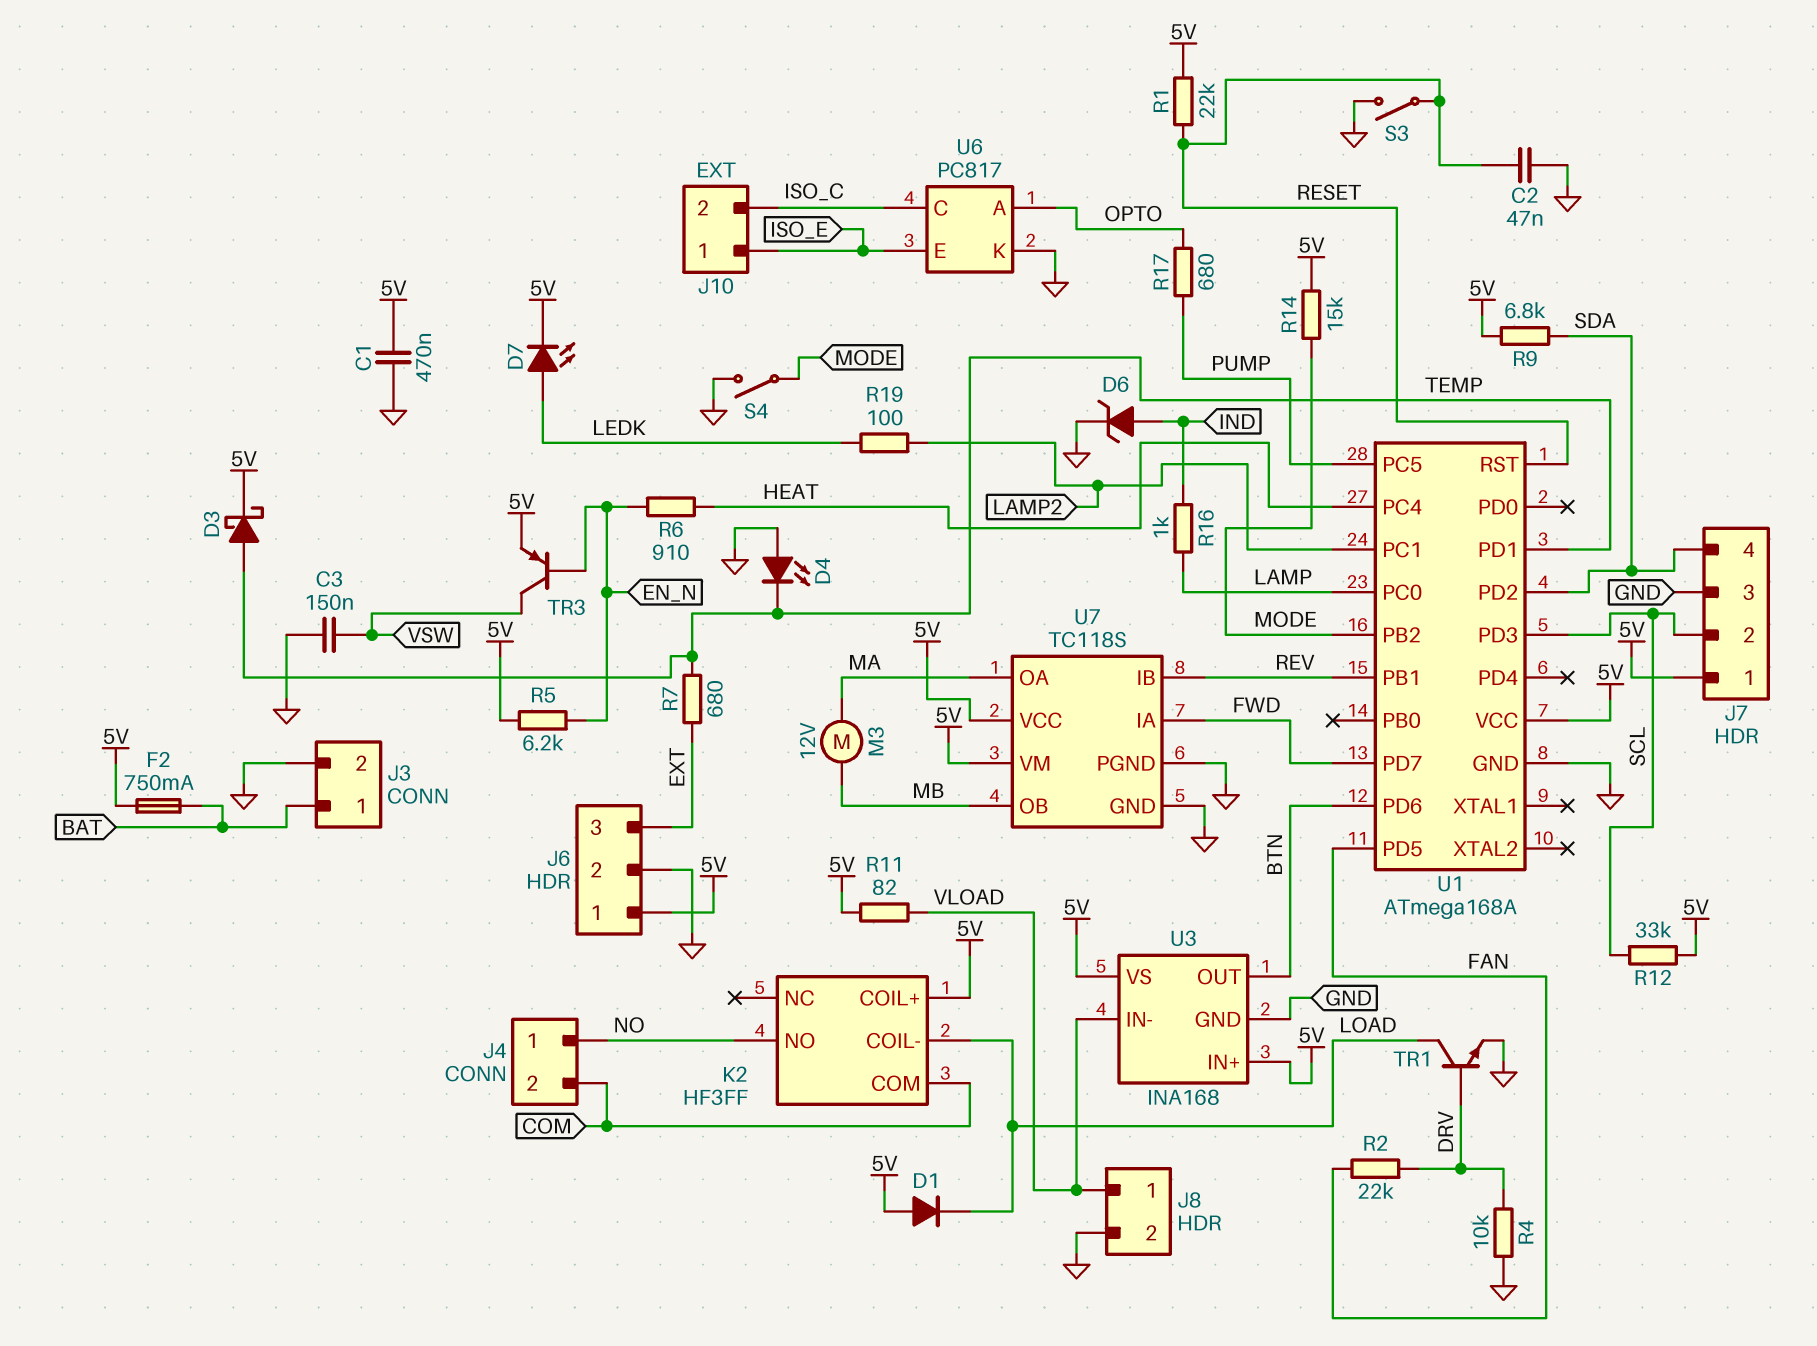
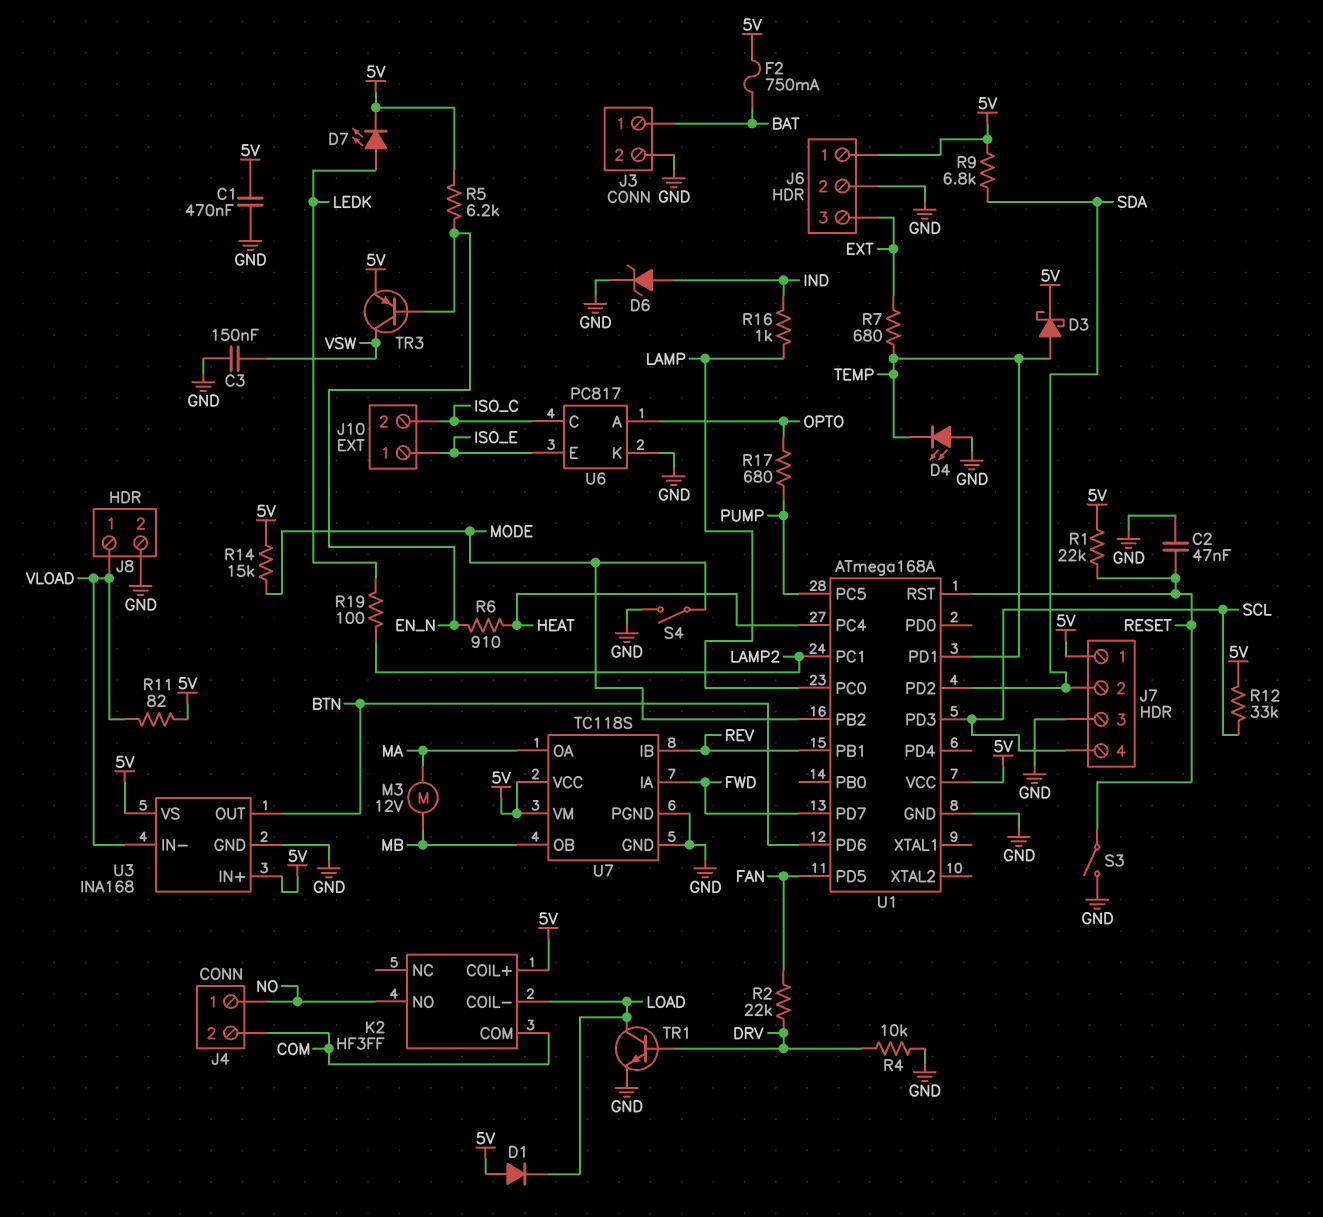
J7 pin 2: SCL -> SDA
J7 pin 4: SDA -> SCL

